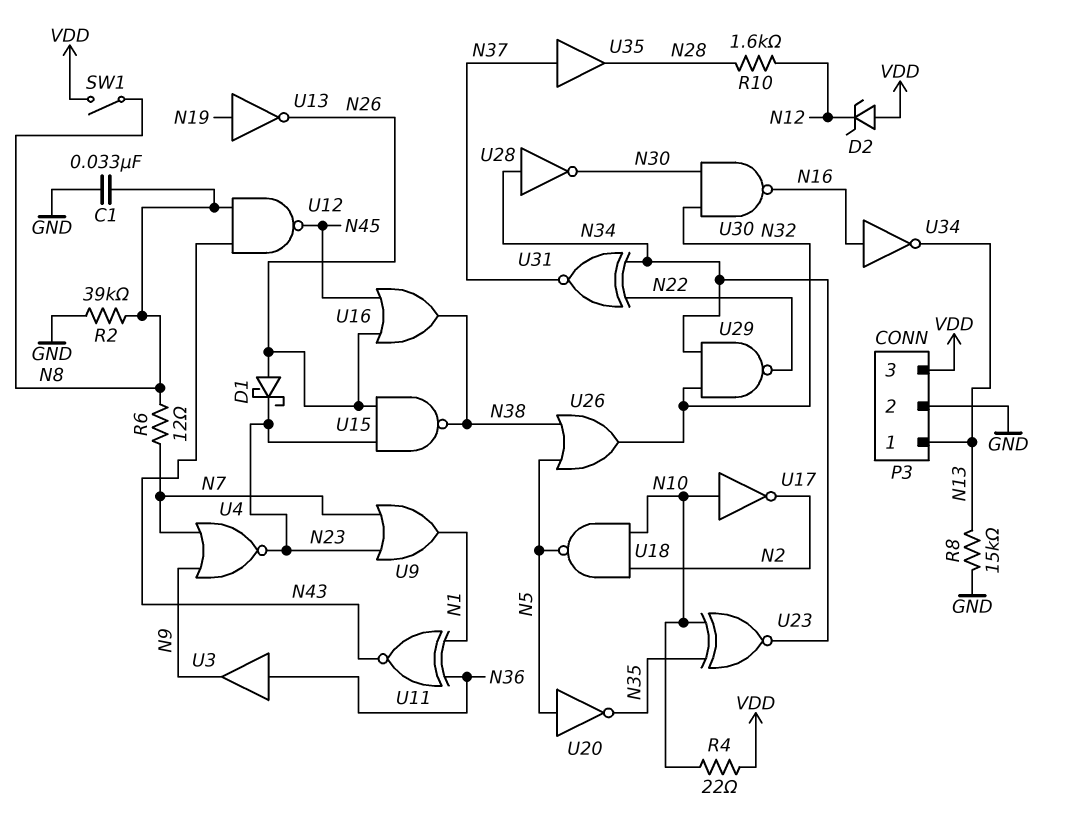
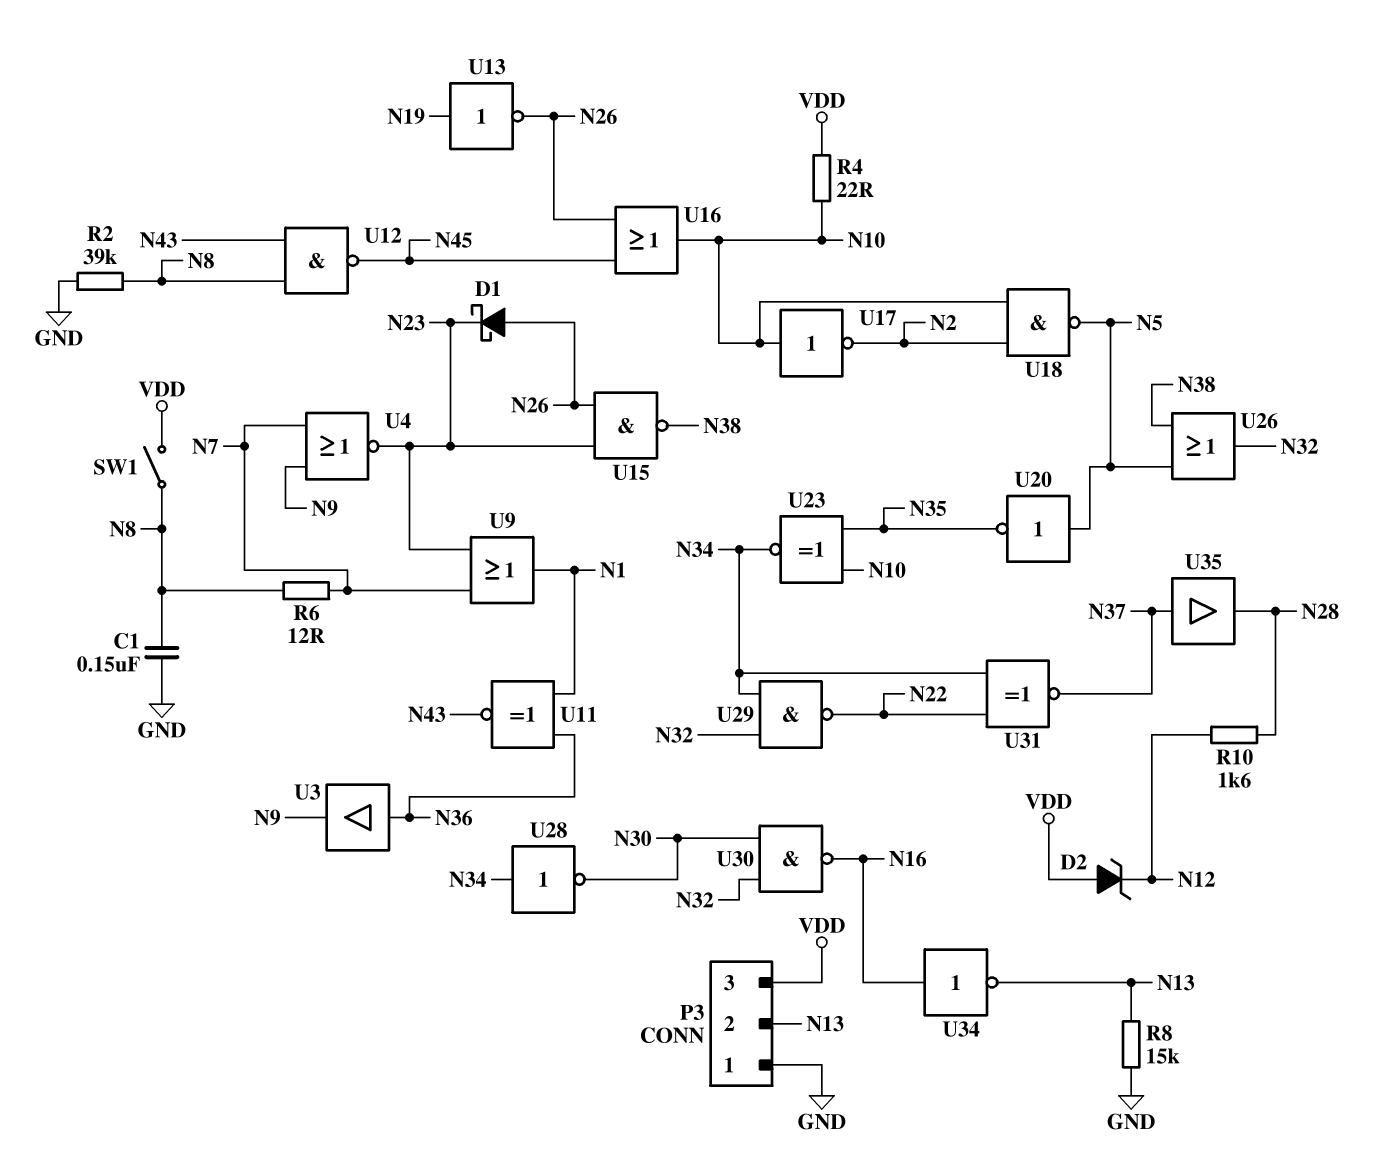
C1: 33nF (GND, N8) -> 150nF (GND, N8)
P3 pin 1: N13 -> GND
P3 pin 2: GND -> N13
U16: OR (in N26, in N45, out N38) -> OR (in N26, in N45, out N10)

